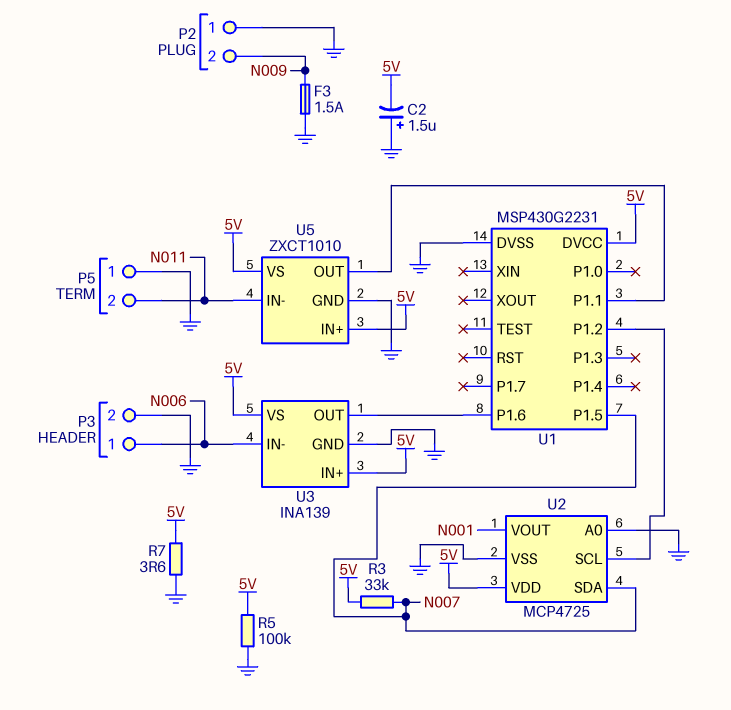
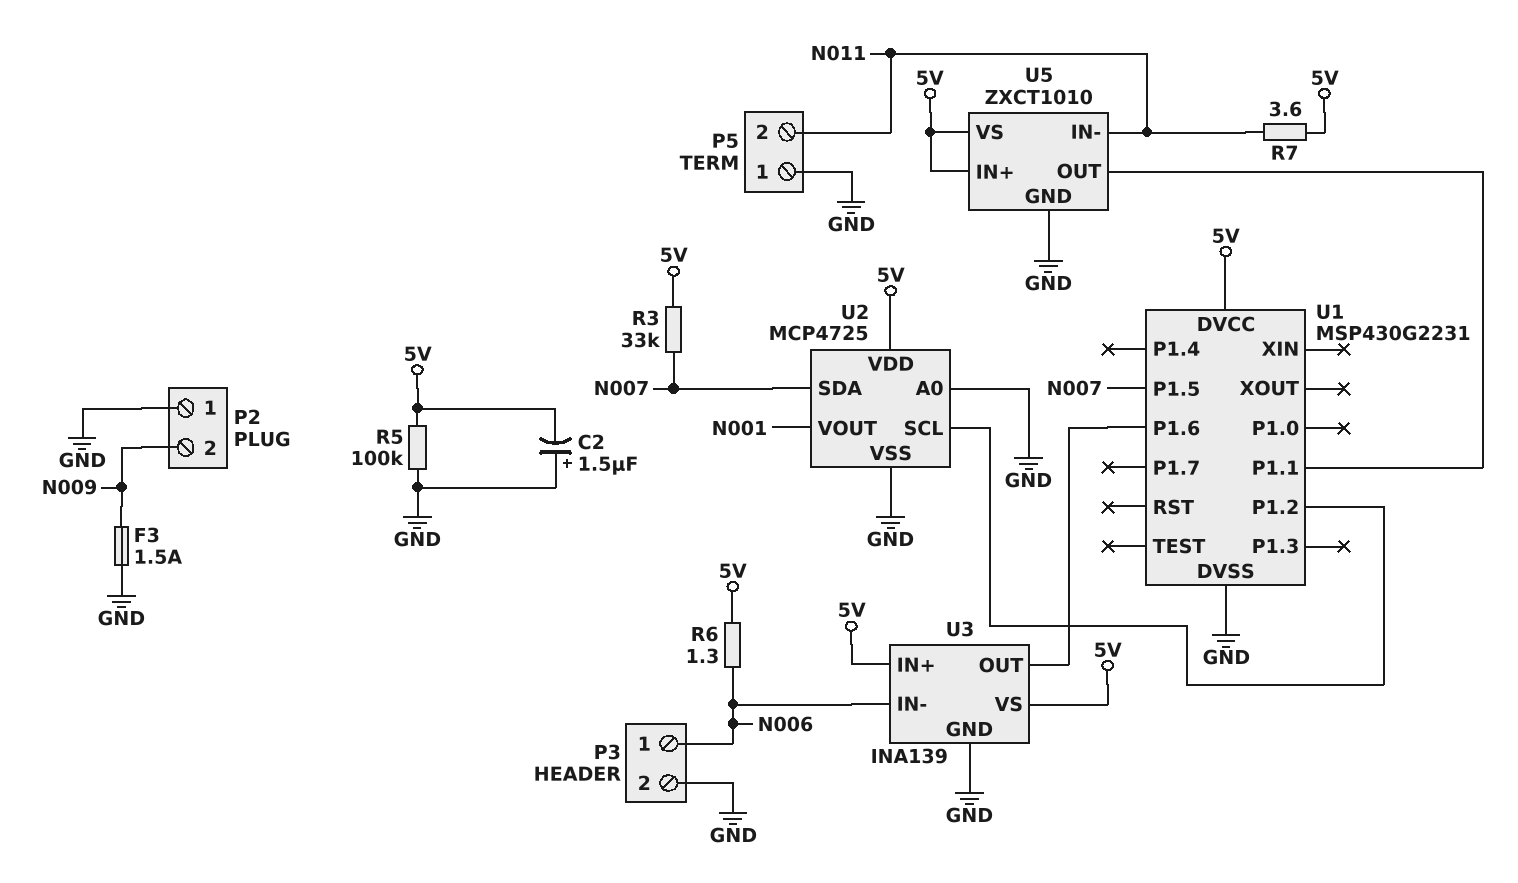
R6: none -> 1.3 (5V, N006)
R7: 3.6 (5V, GND) -> 3.6 (5V, N011)

